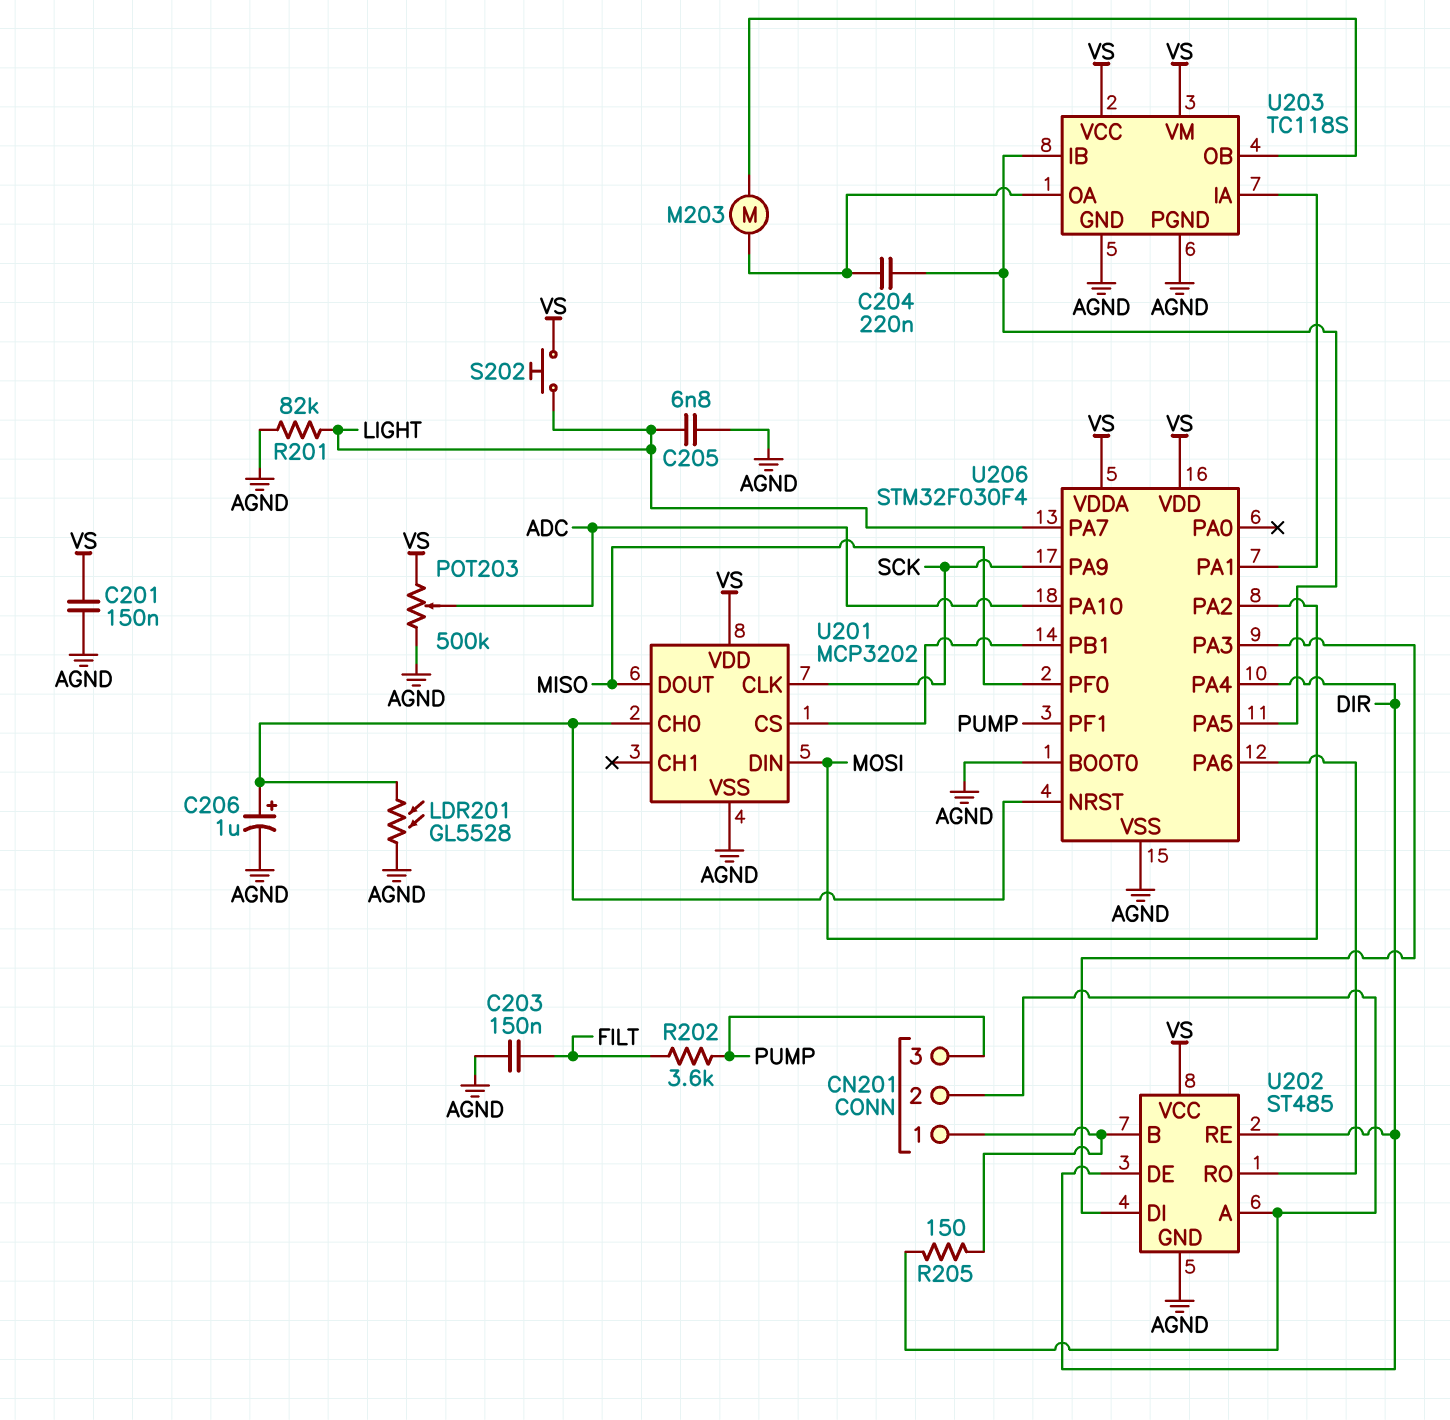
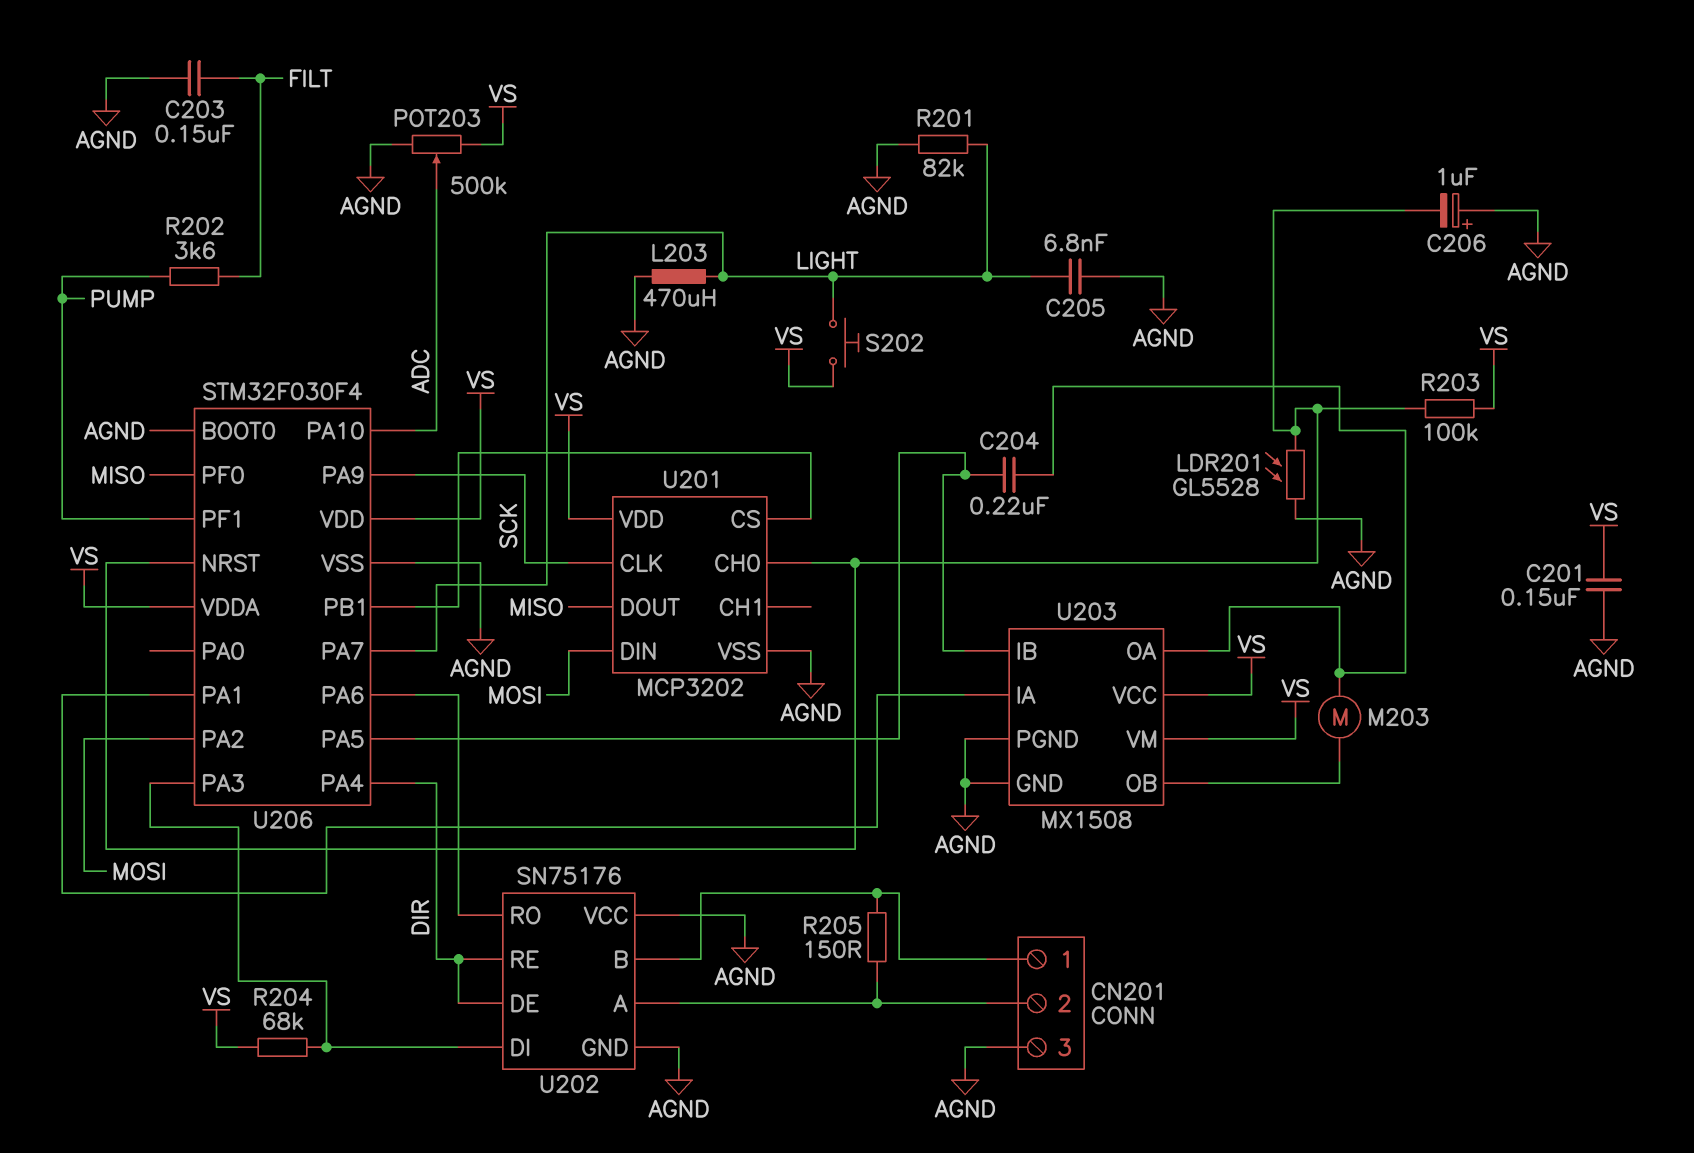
C206: 1uF (plus U201/CH0, minus AGND) -> 1uF (plus AGND, minus U201/CH0)
CN201 pin 3: PUMP -> AGND
L203: none -> 470uH (AGND, LIGHT)
R203: none -> 100k (U201/CH0, VS)
R204: none -> 68k (U202/DI, VS)
U202: ST485 -> SN75176
U202 pin VCC: VS -> AGND
U203: TC118S -> MX1508

